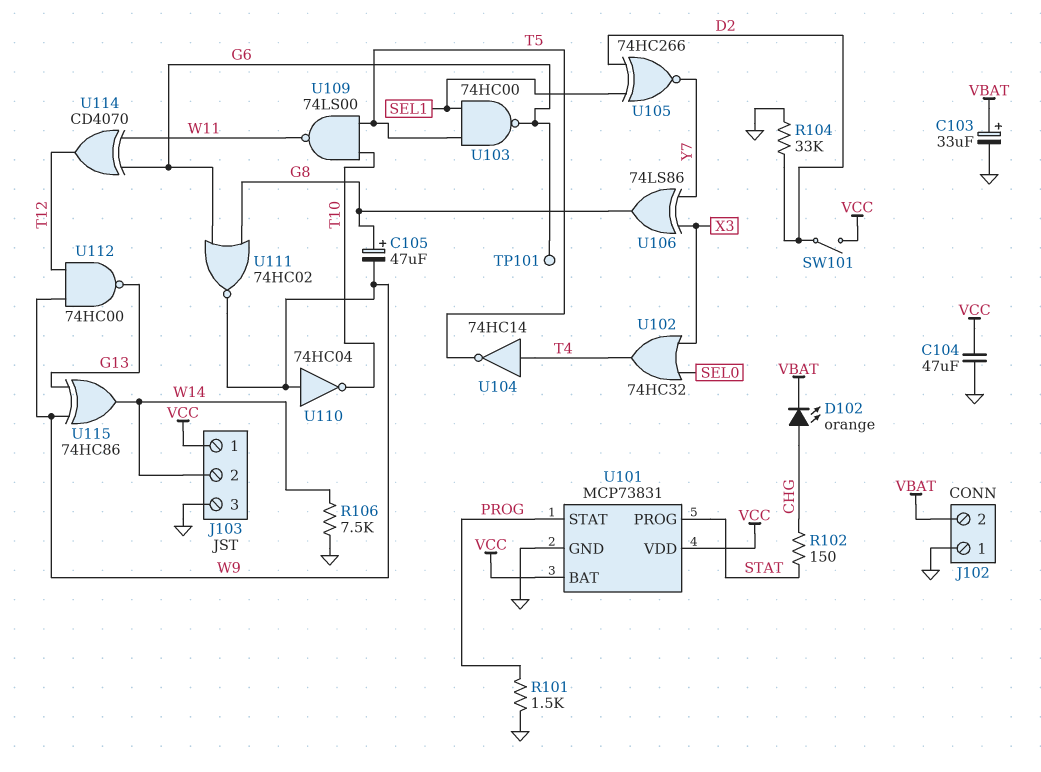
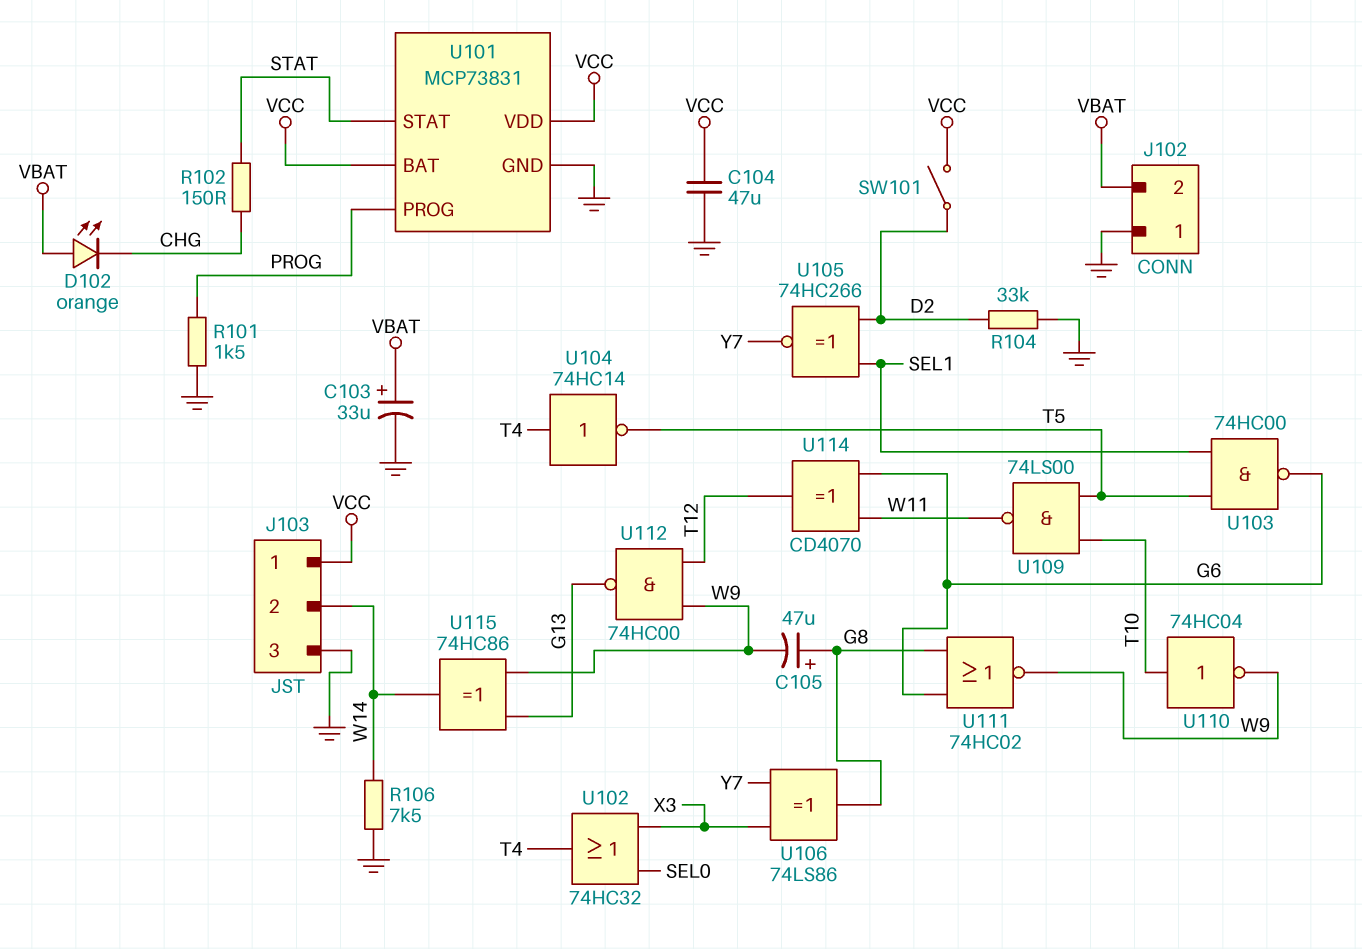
D102: LED orange (A CHG, K VBAT) -> LED orange (A VBAT, K CHG)
TP101: test point (G6) -> none
U101 pin PROG: STAT -> PROG
U101 pin STAT: PROG -> STAT
U110: NOT 74HC04 (in W9, out T10) -> NOT 74HC04 (in T10, out W9)

